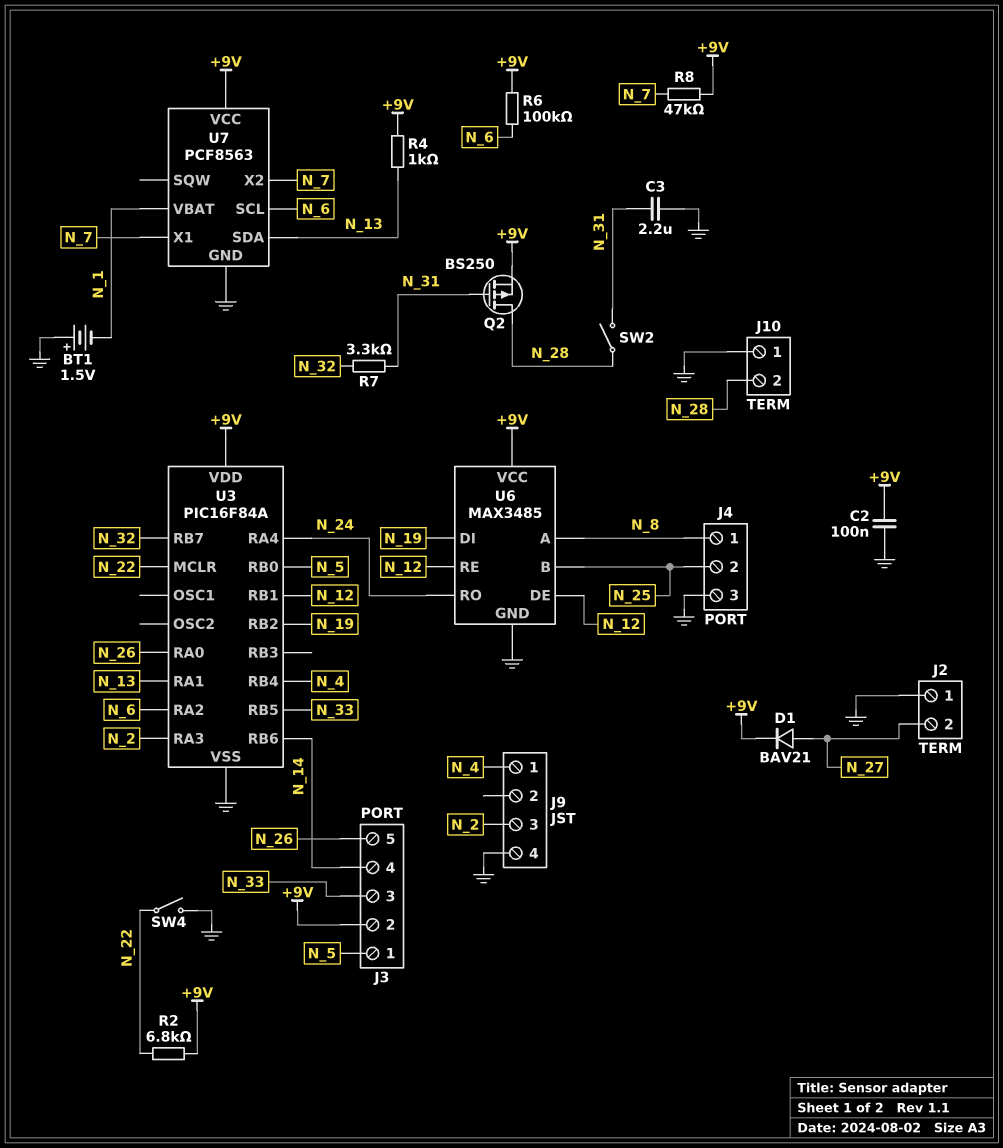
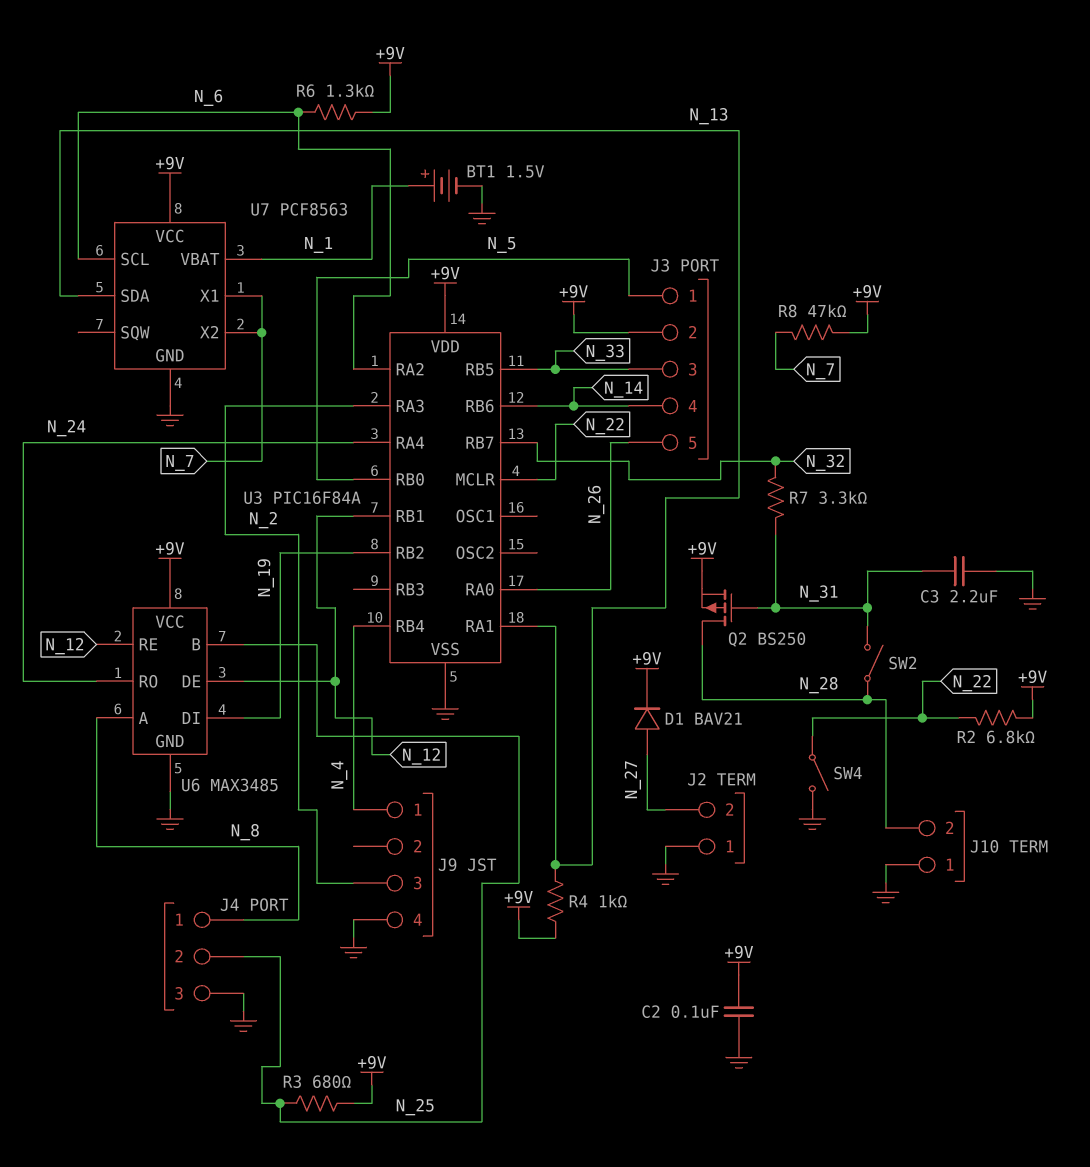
BT1: 1.5V (plus GND, minus N_1) -> 1.5V (plus N_1, minus GND)
R3: none -> 680 (+9V, N_25)
R6: 100k (+9V, N_6) -> 1.3k (+9V, N_6)

